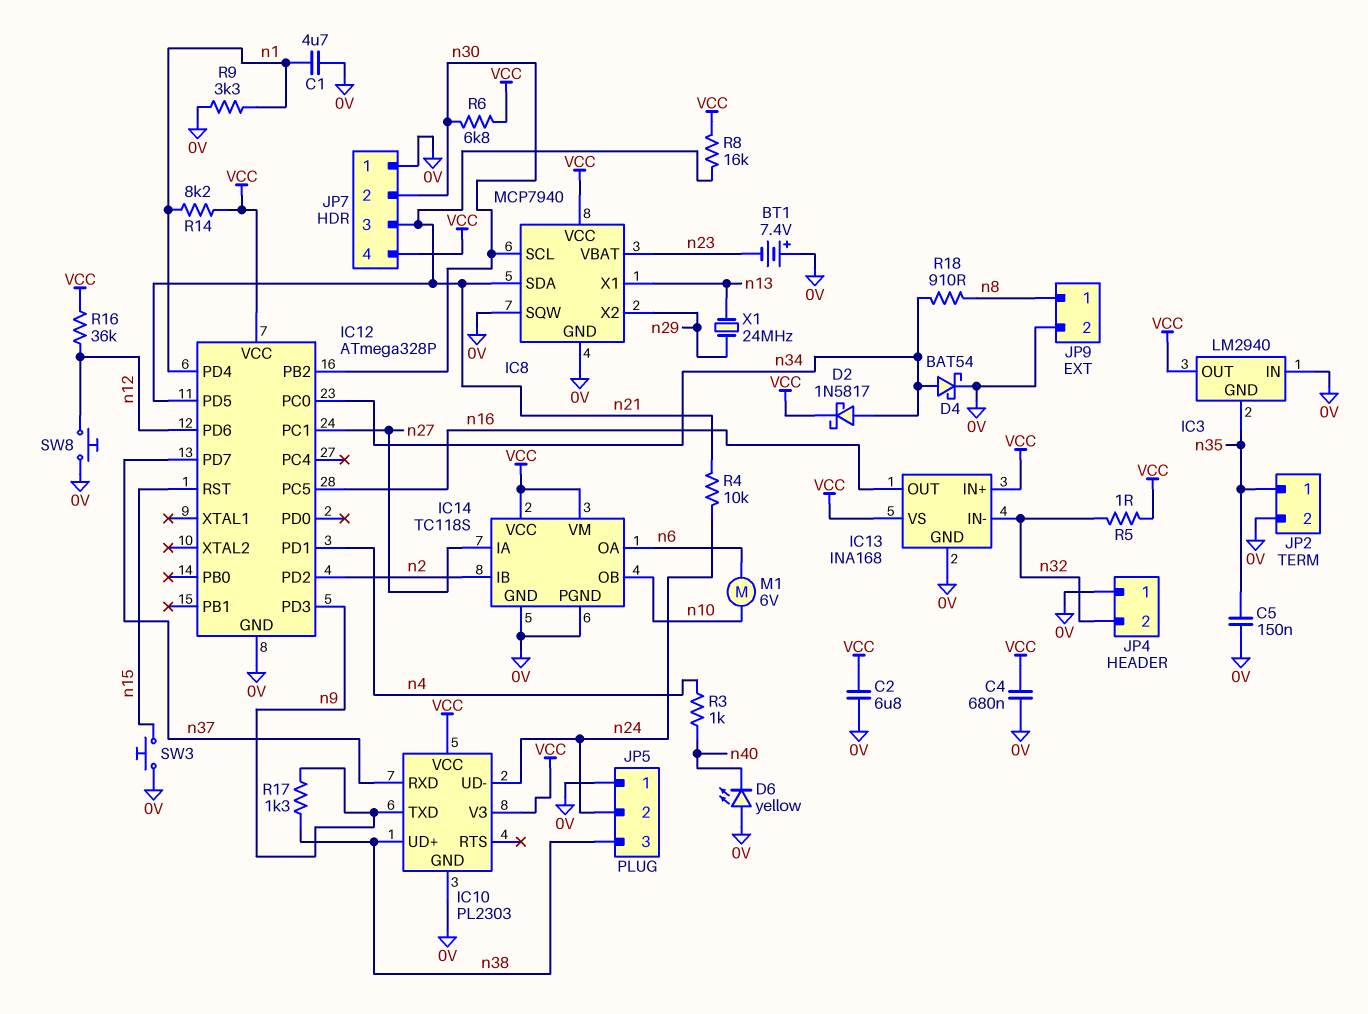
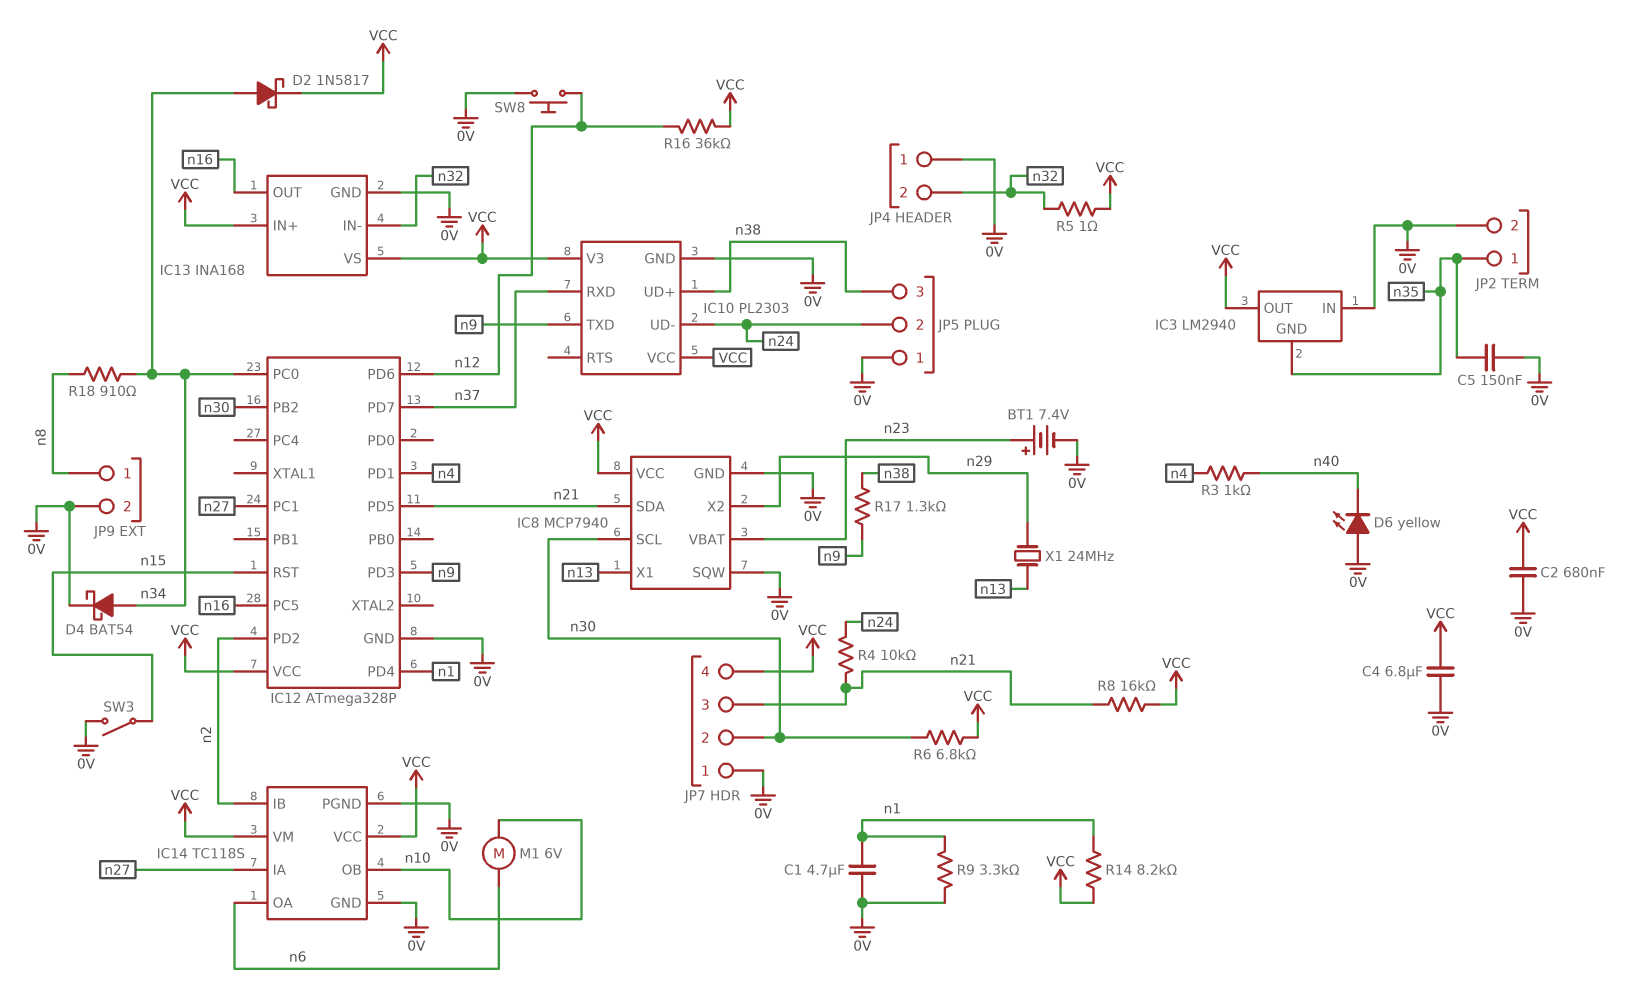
BT1: 7.4V (plus 0V, minus n23) -> 7.4V (plus n23, minus 0V)
C2: 6.8uF (0V, VCC) -> 680nF (0V, VCC)
C4: 680nF (0V, VCC) -> 6.8uF (0V, VCC)
SW3: button (0V, n15) -> switch (0V, n15)

